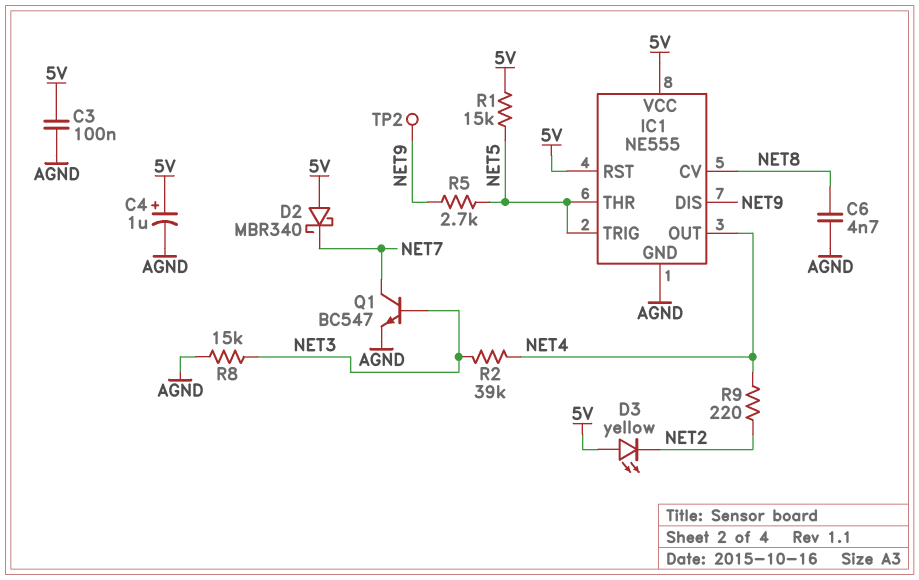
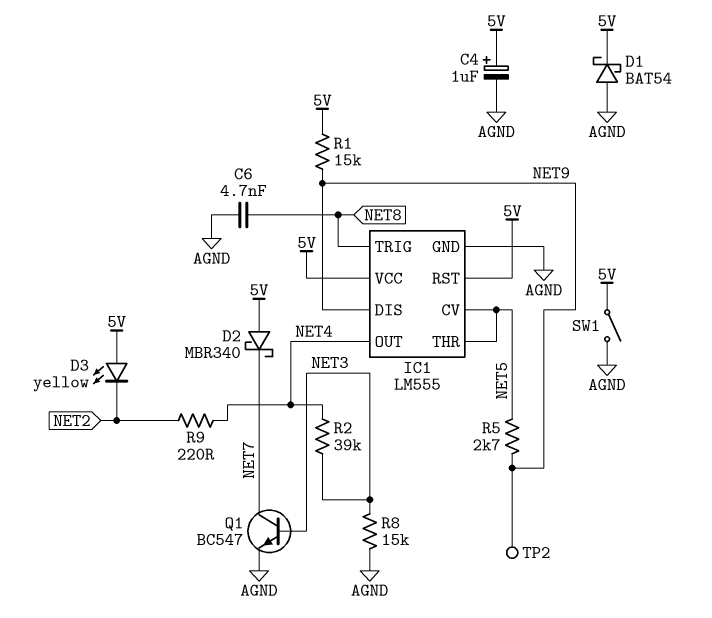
C3: 100nF (5V, AGND) -> none
D1: none -> schottky BAT54 (A AGND, K 5V)
IC1: NE555 -> LM555
IC1 pin CV: NET8 -> NET5
IC1 pin TRIG: NET5 -> NET8
R1: 15k (5V, NET5) -> 15k (5V, NET9)
SW1: none -> switch (5V, AGND)

